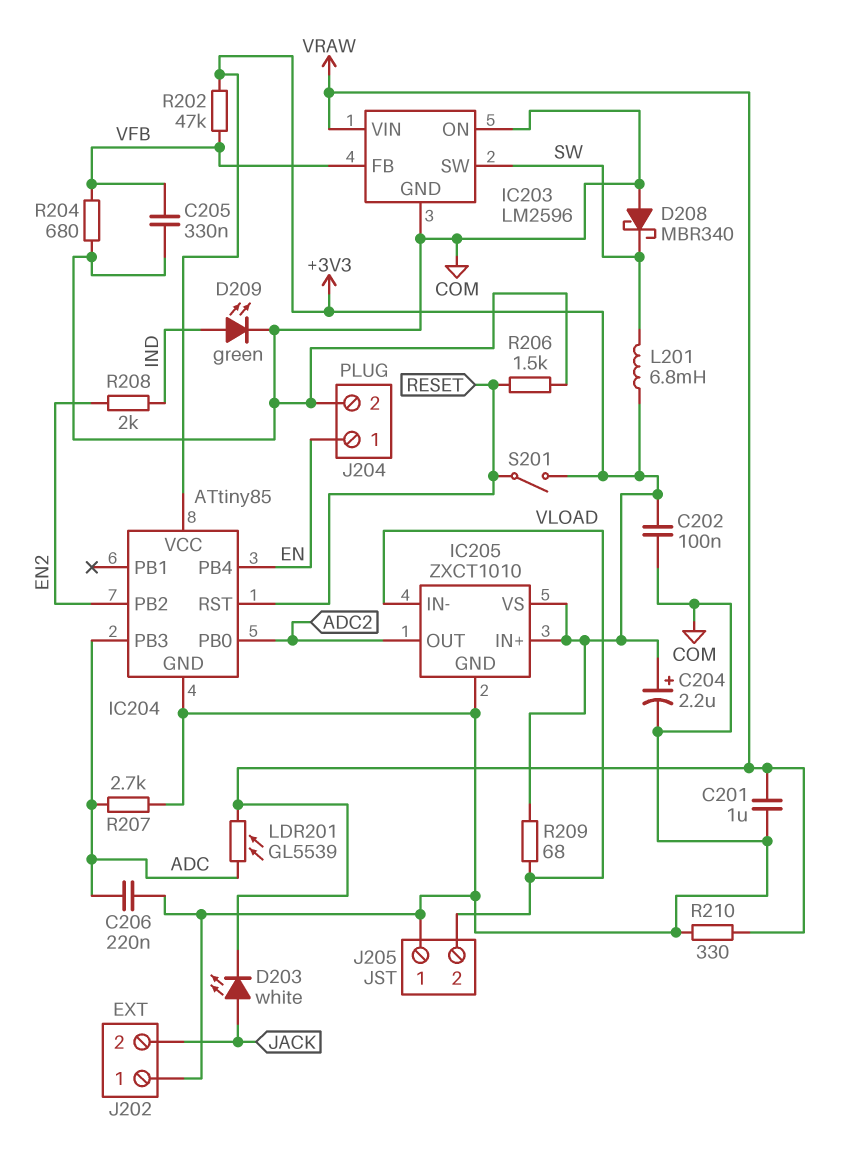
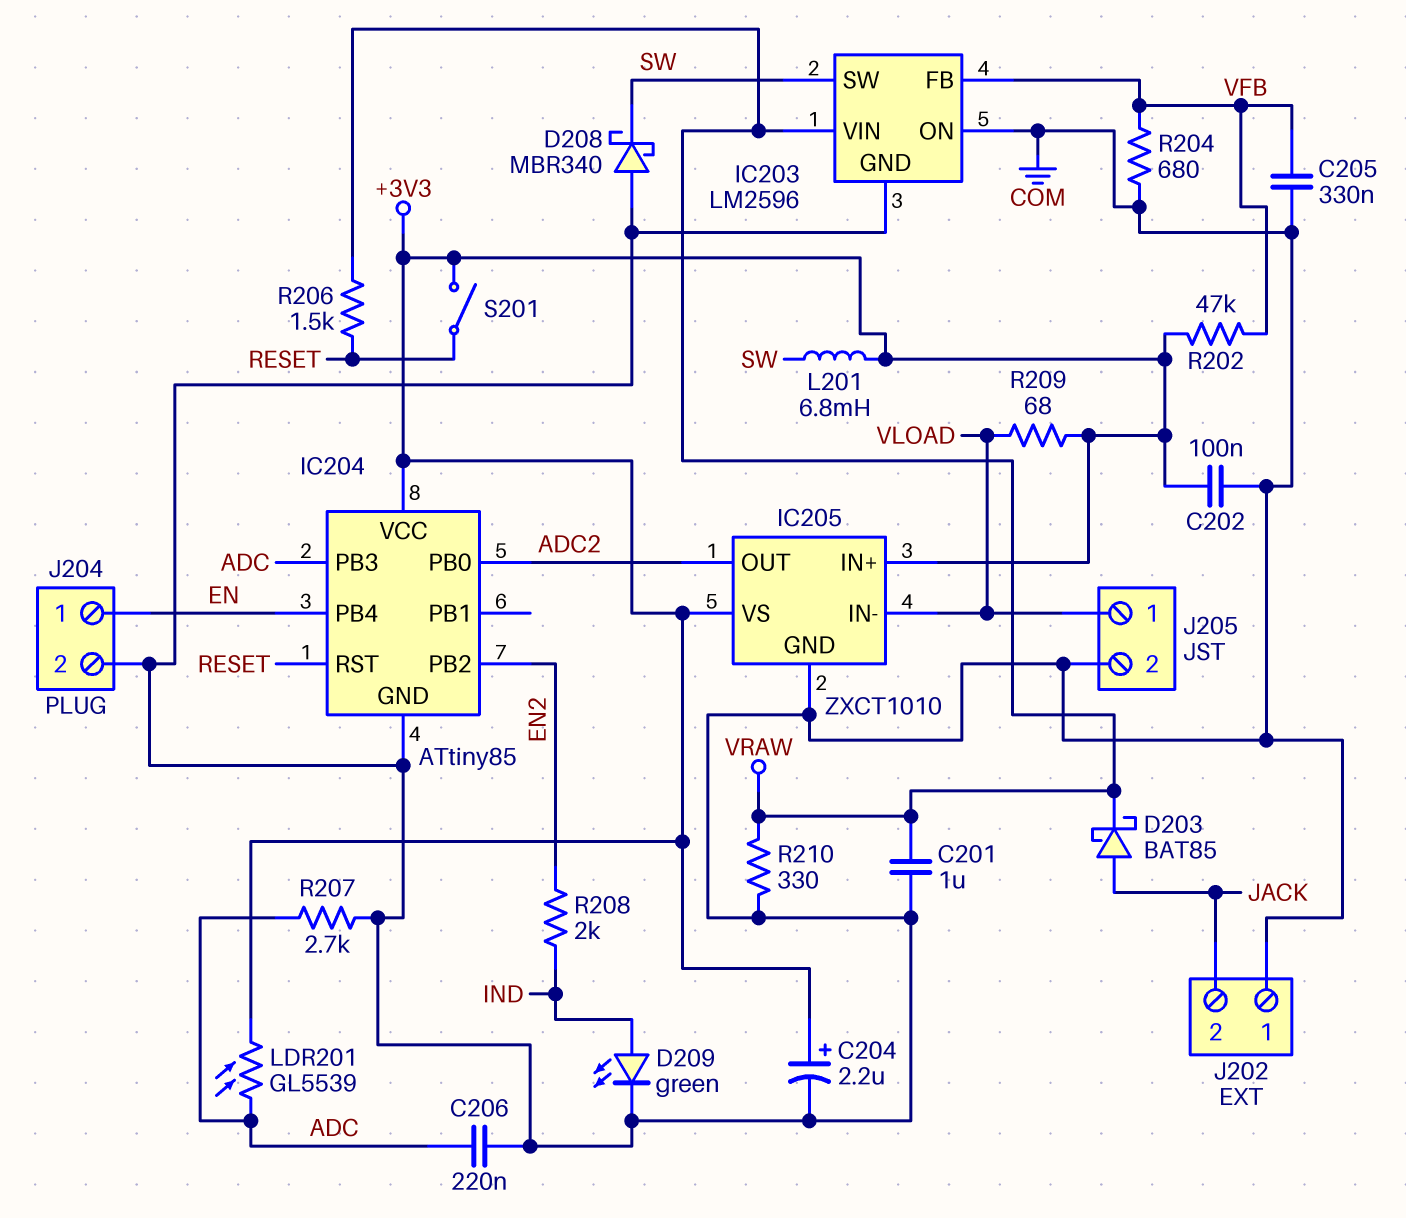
D203: LED white (A JACK, K VRAW) -> schottky BAT85 (A JACK, K VRAW)
J205 pin 1: COM -> VLOAD
J205 pin 2: VLOAD -> COM
LDR201: GL5539 (ADC, VRAW) -> GL5539 (+3V3, ADC)
R206: 1.5k (COM, RESET) -> 1.5k (RESET, VRAW)

